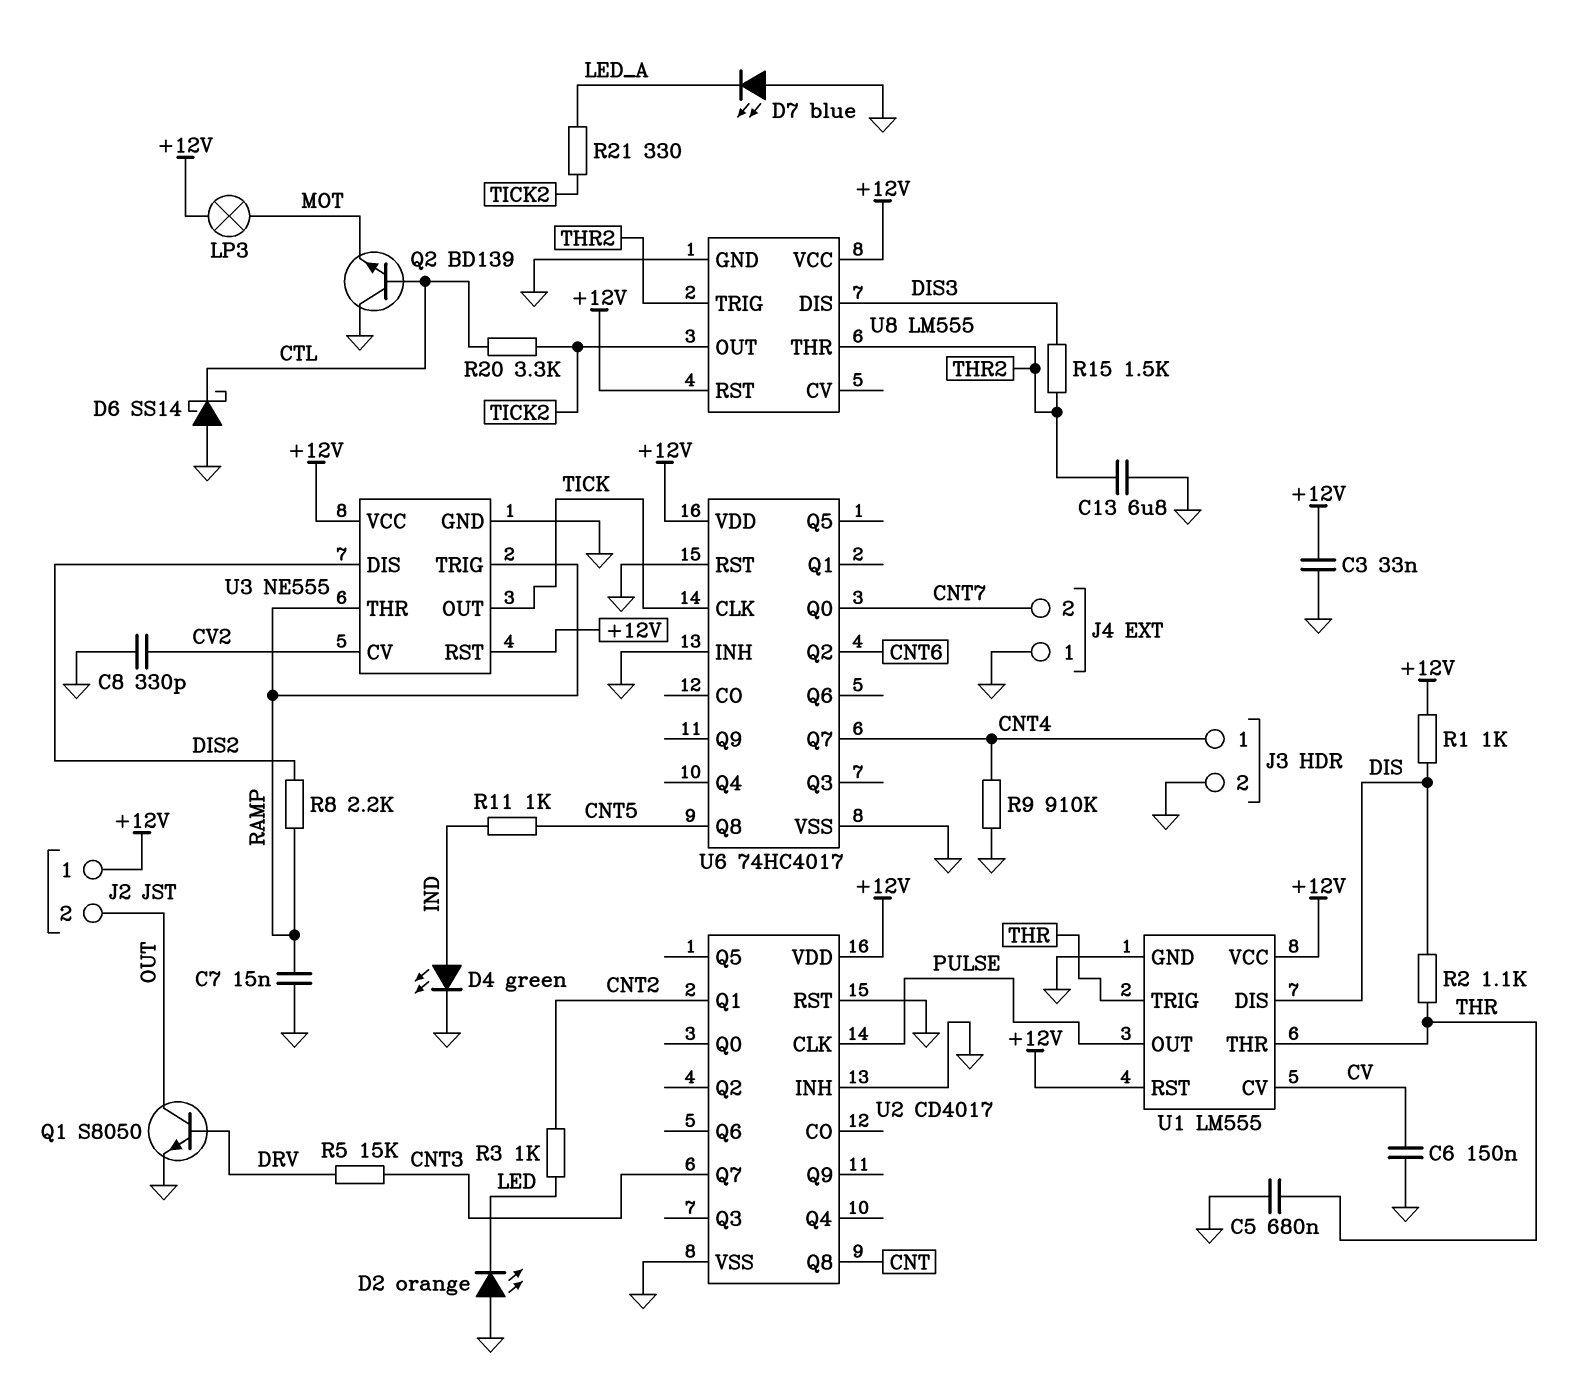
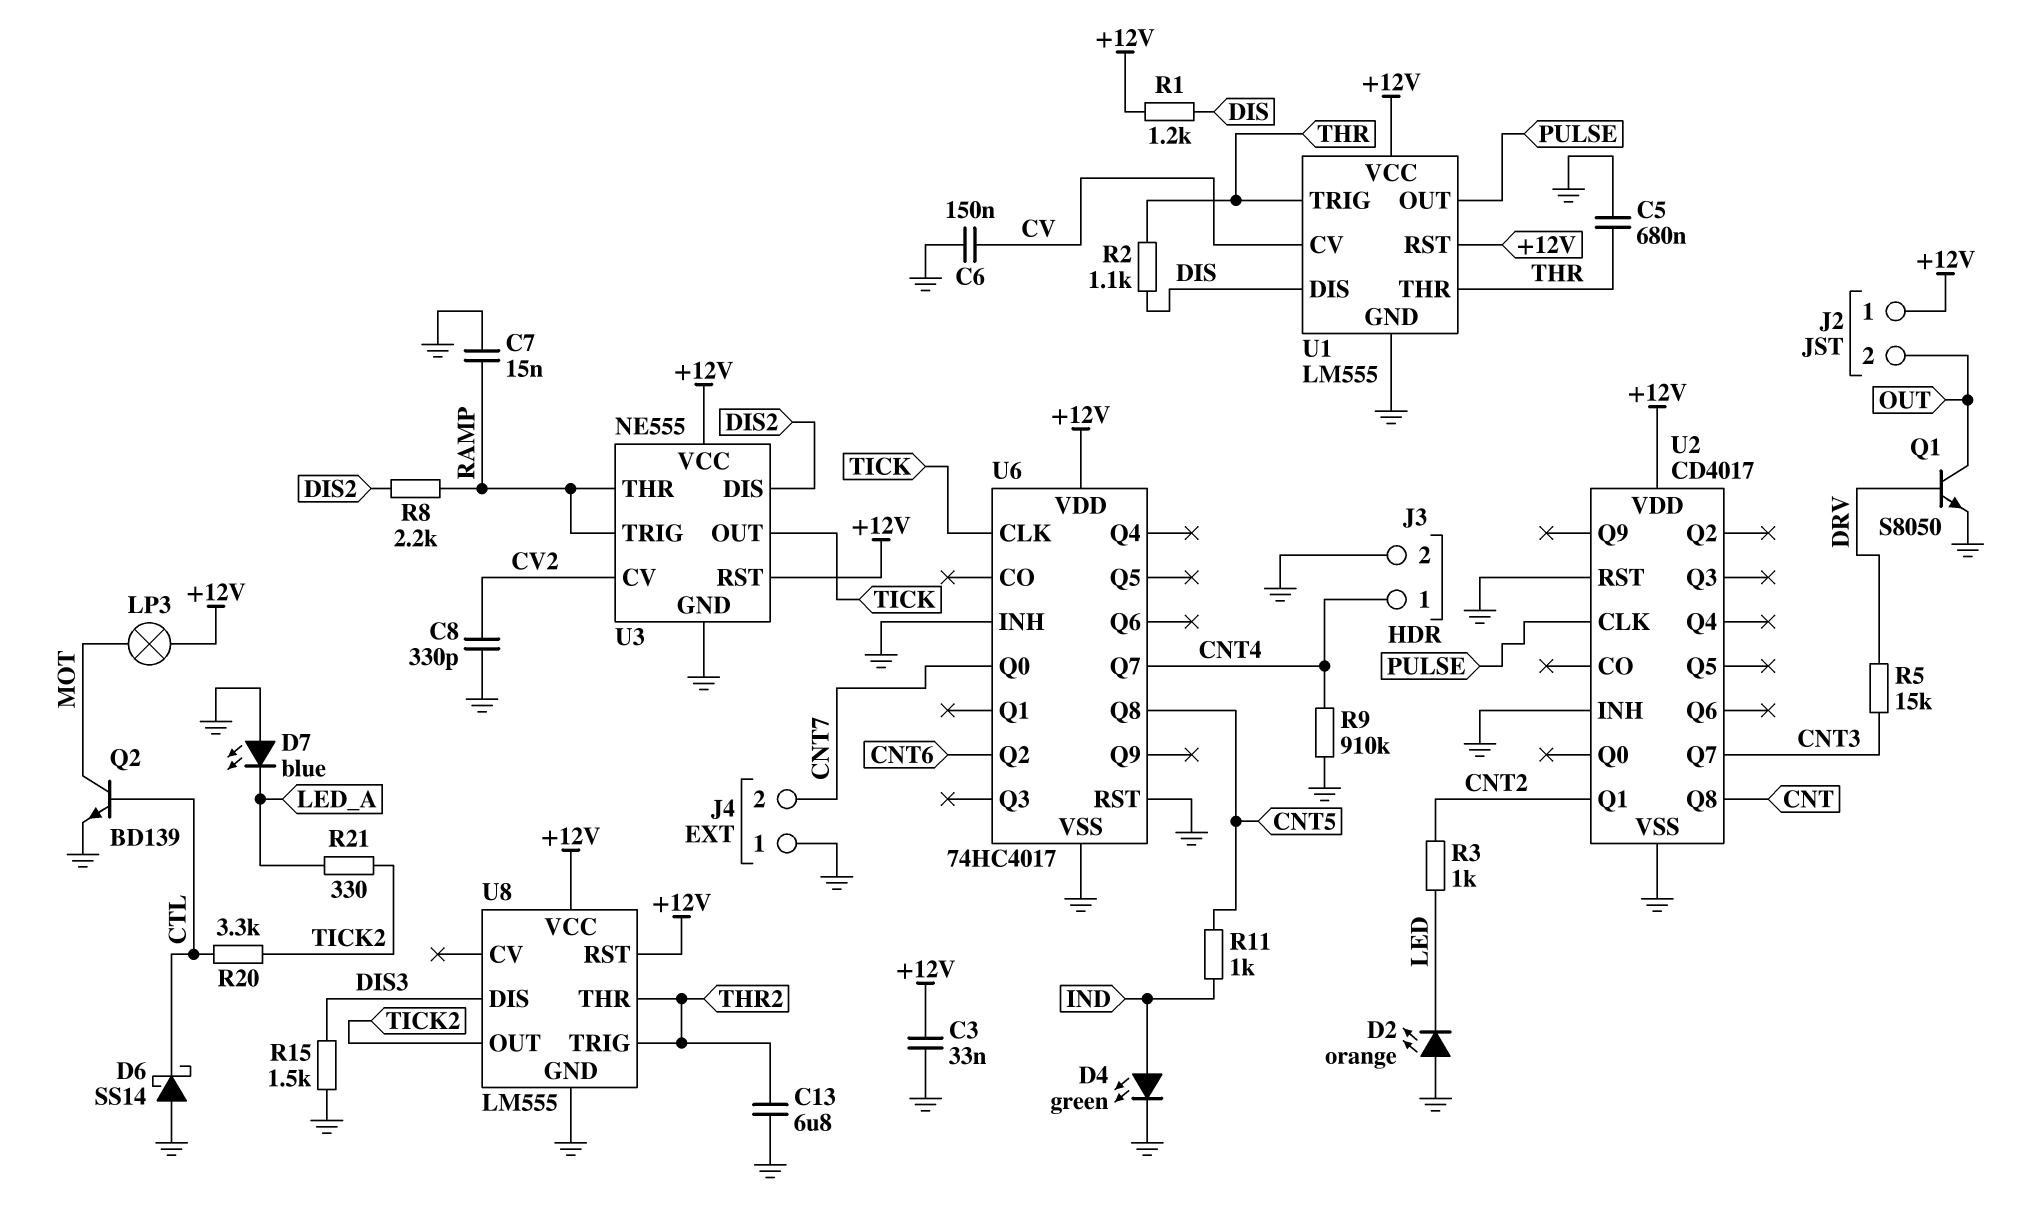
Q2: NPN BD139 (B CTL, C GND, E MOT) -> NPN BD139 (B CTL, C MOT, E GND)
R1: 1k (+12V, DIS) -> 1.2k (+12V, DIS)
R15: 1.5k (DIS3, THR2) -> 1.5k (DIS3, GND)

